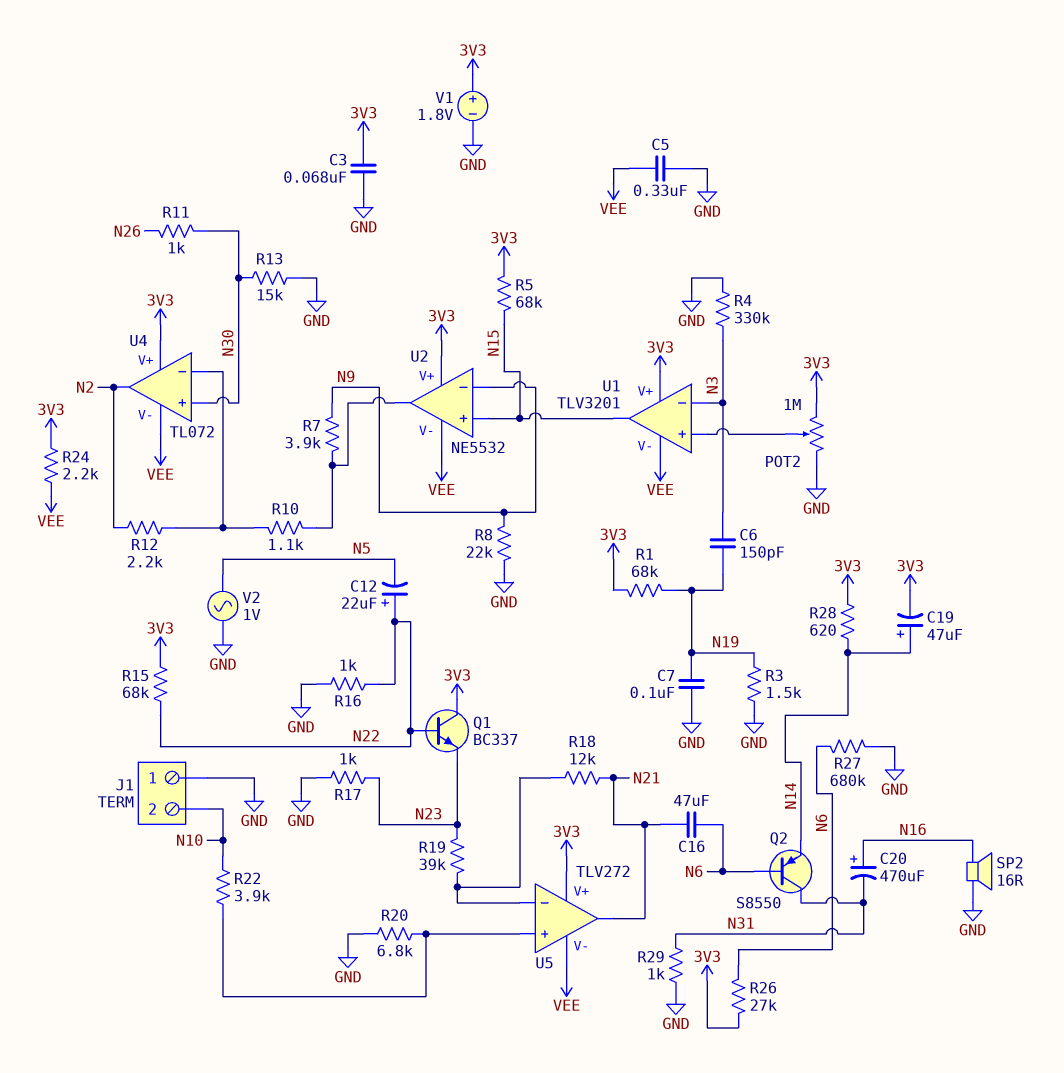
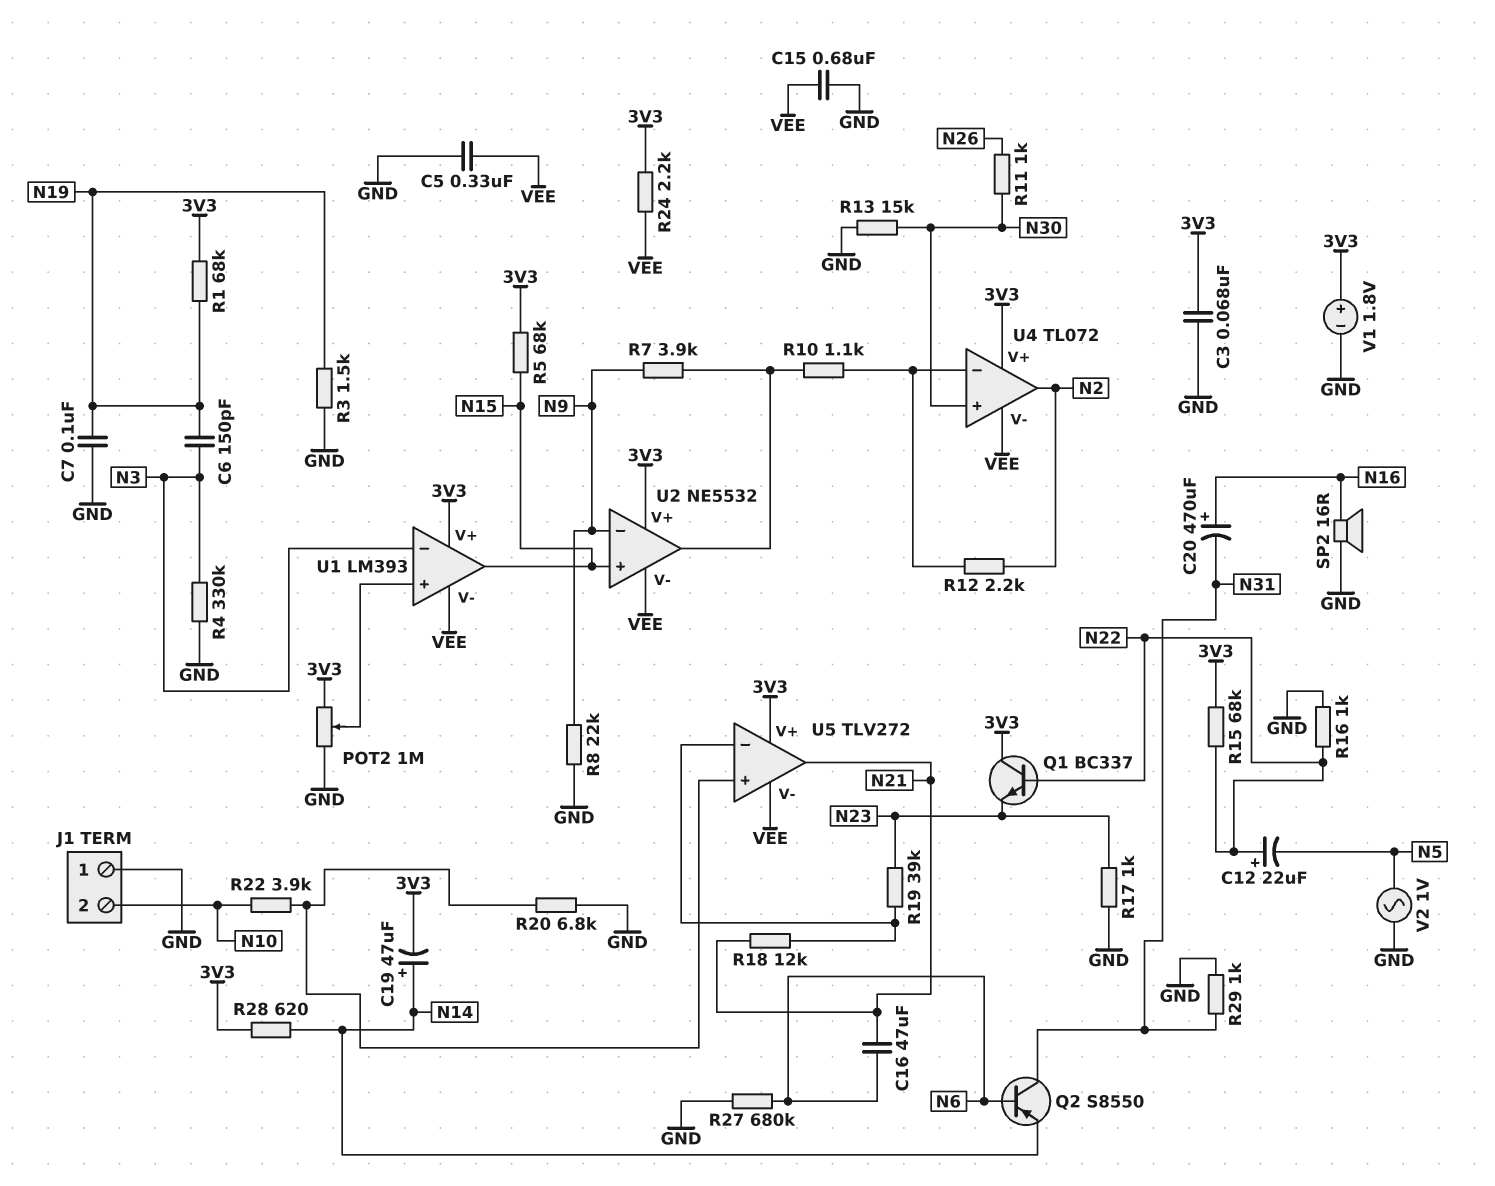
C15: none -> 680nF (GND, VEE)
R26: 27k (3V3, N6) -> none
U1: TLV3201 -> LM393

